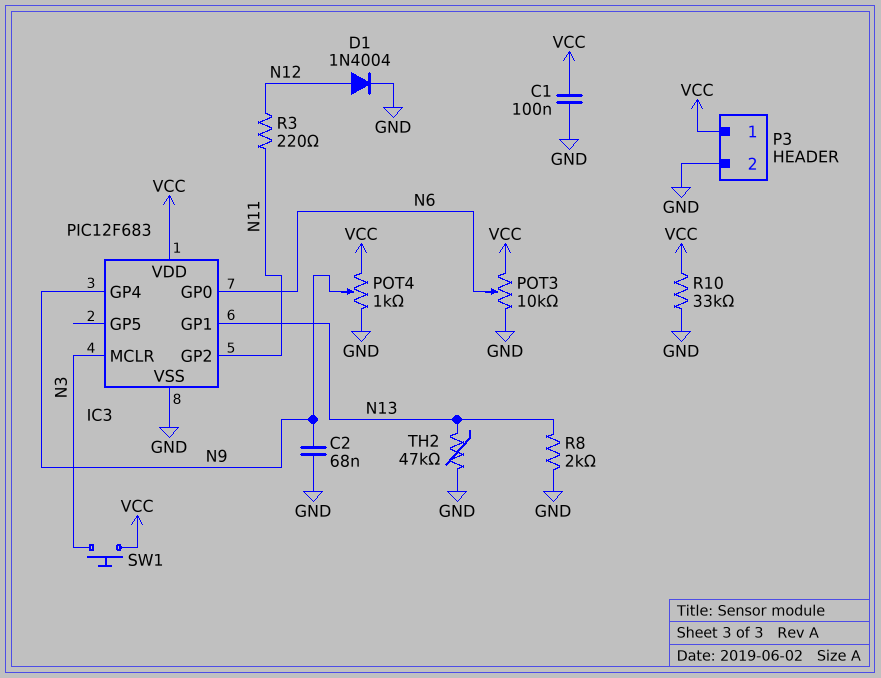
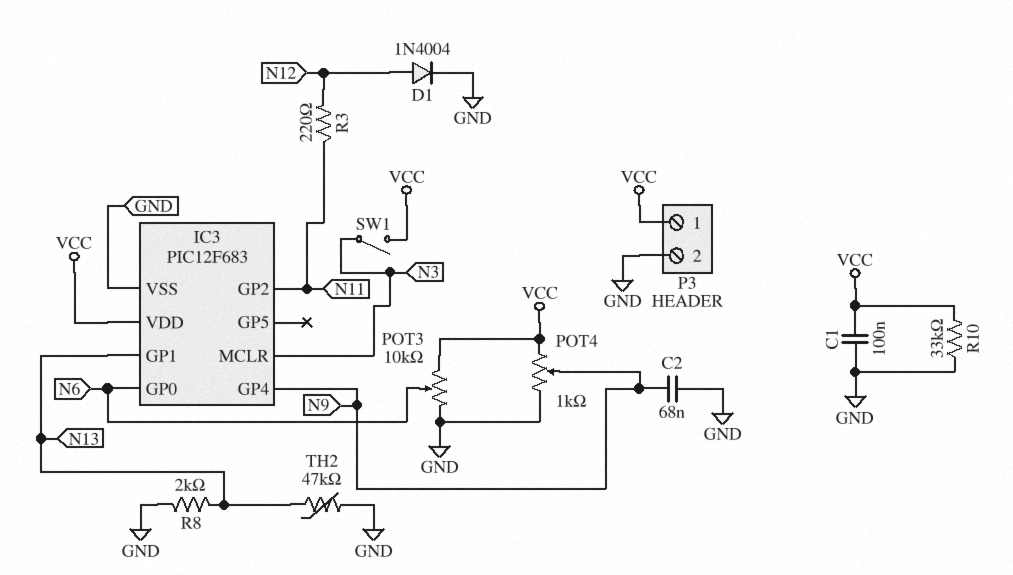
SW1: button (N3, VCC) -> switch (N3, VCC)

